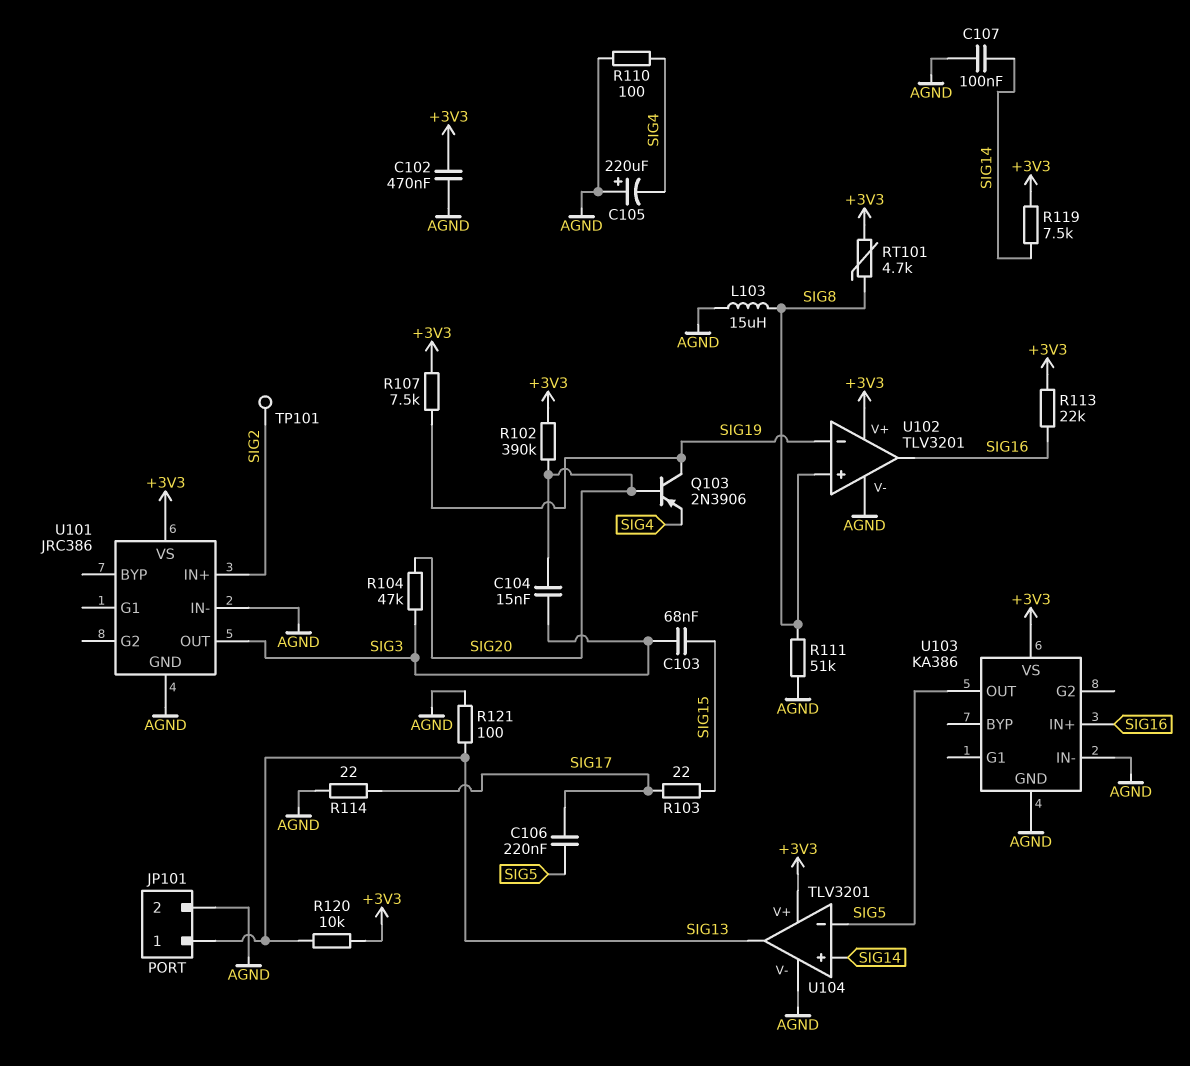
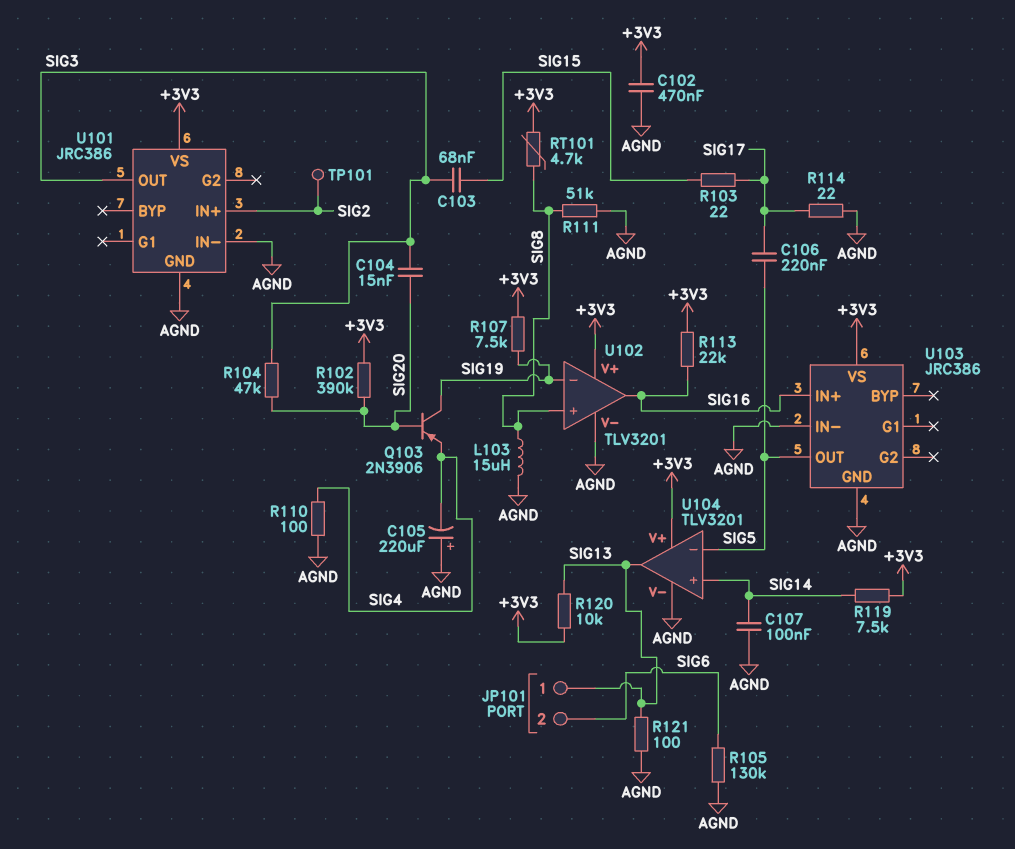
JP101 pin 2: AGND -> SIG6
R105: none -> 130k (AGND, SIG6)
U103: KA386 -> JRC386

